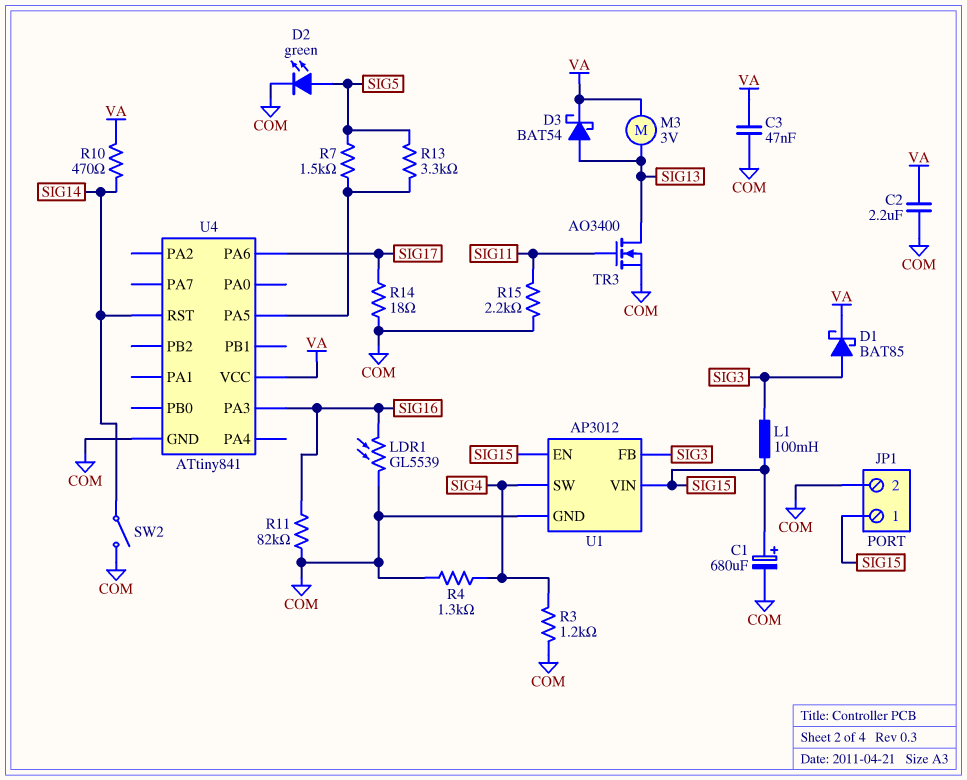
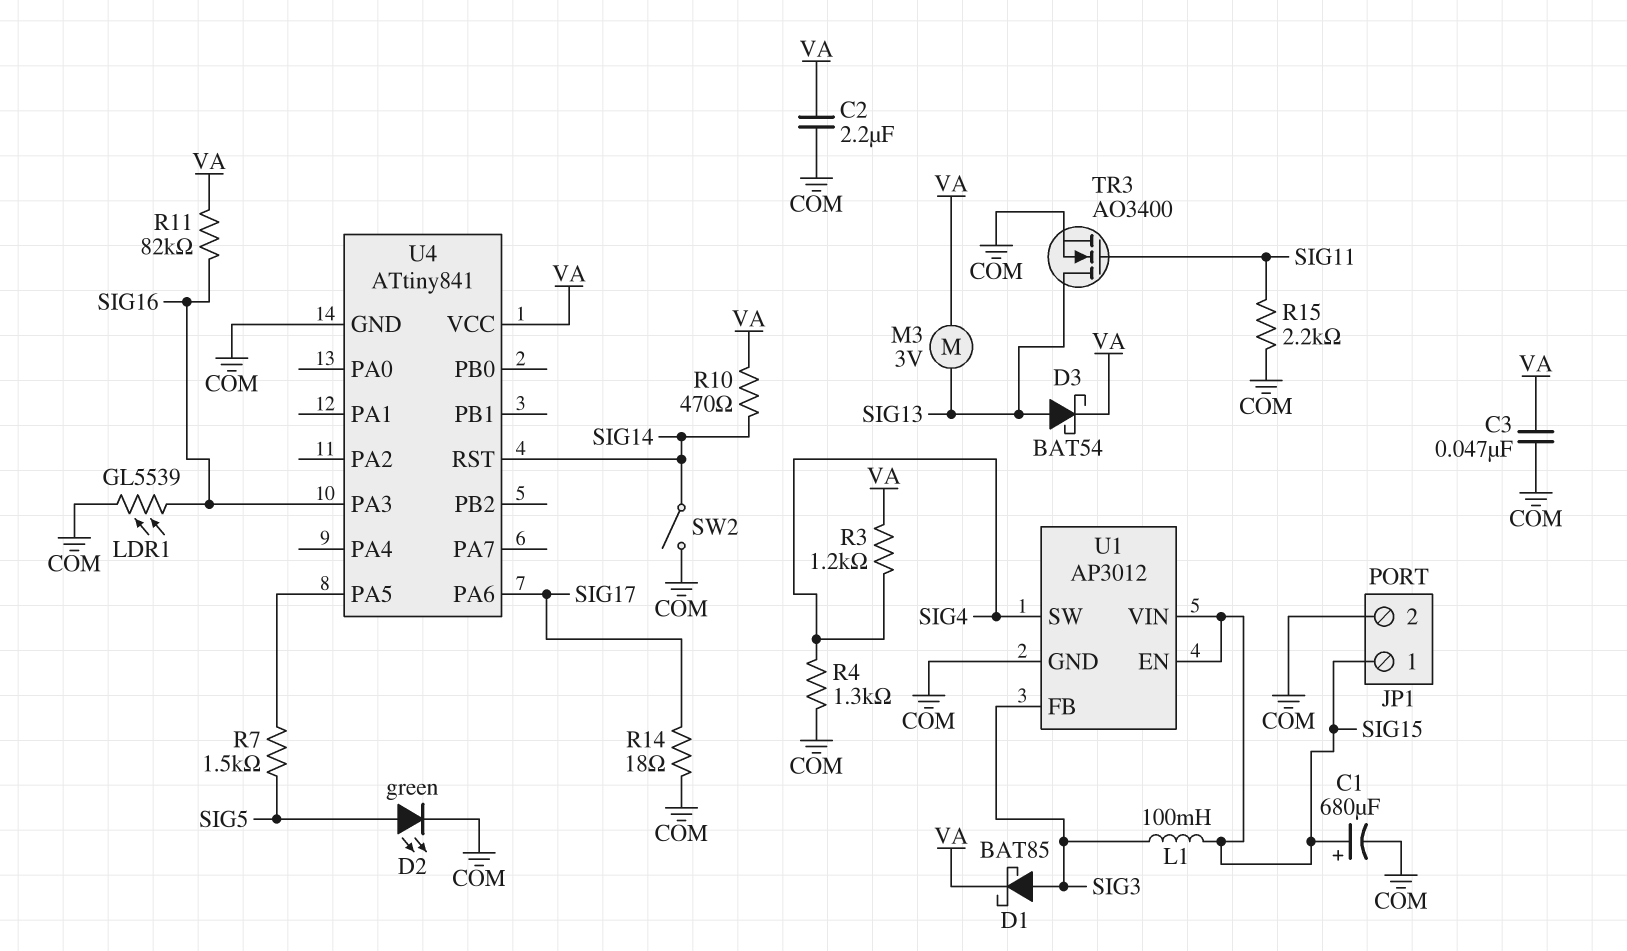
R3: 1.2k (COM, SIG4) -> 1.2k (SIG4, VA)
R11: 82k (COM, SIG16) -> 82k (SIG16, VA)
R13: 3.3k (SIG5, U4/PA5) -> none

